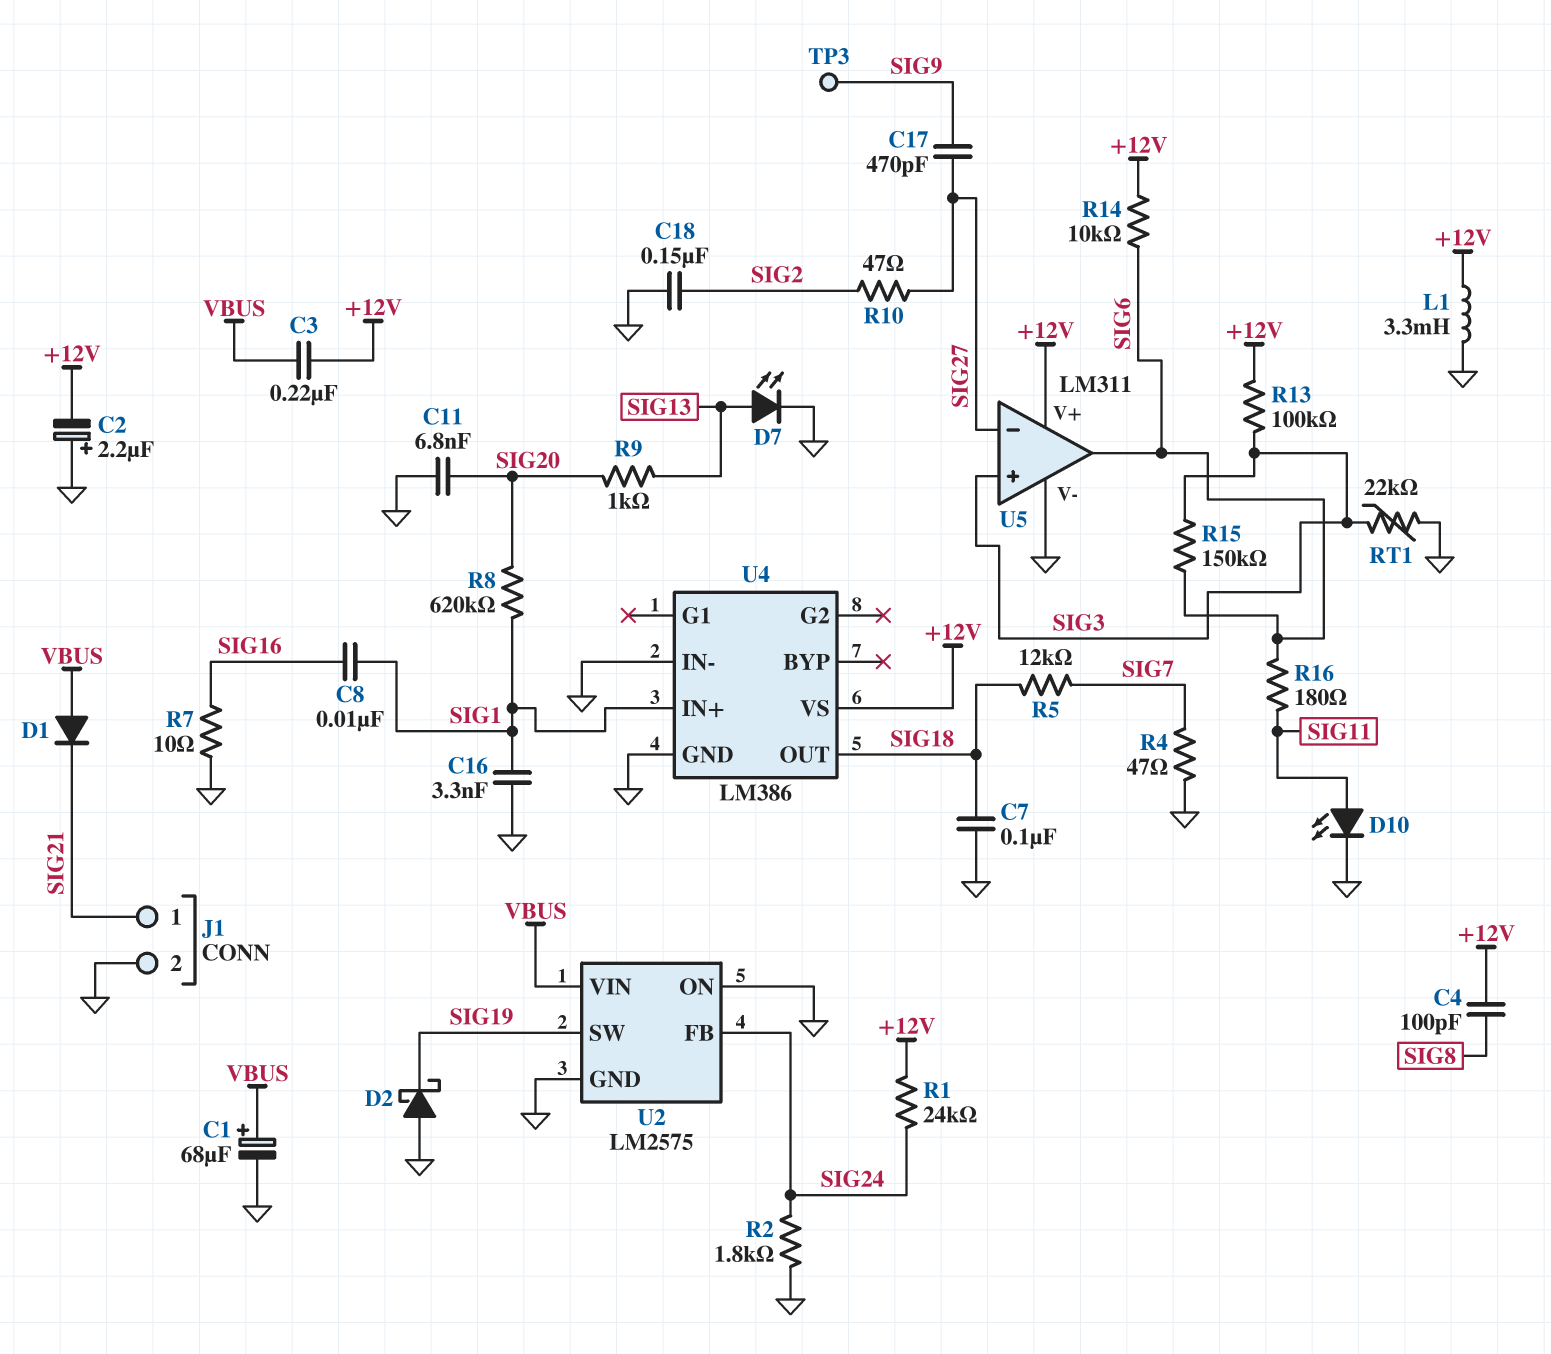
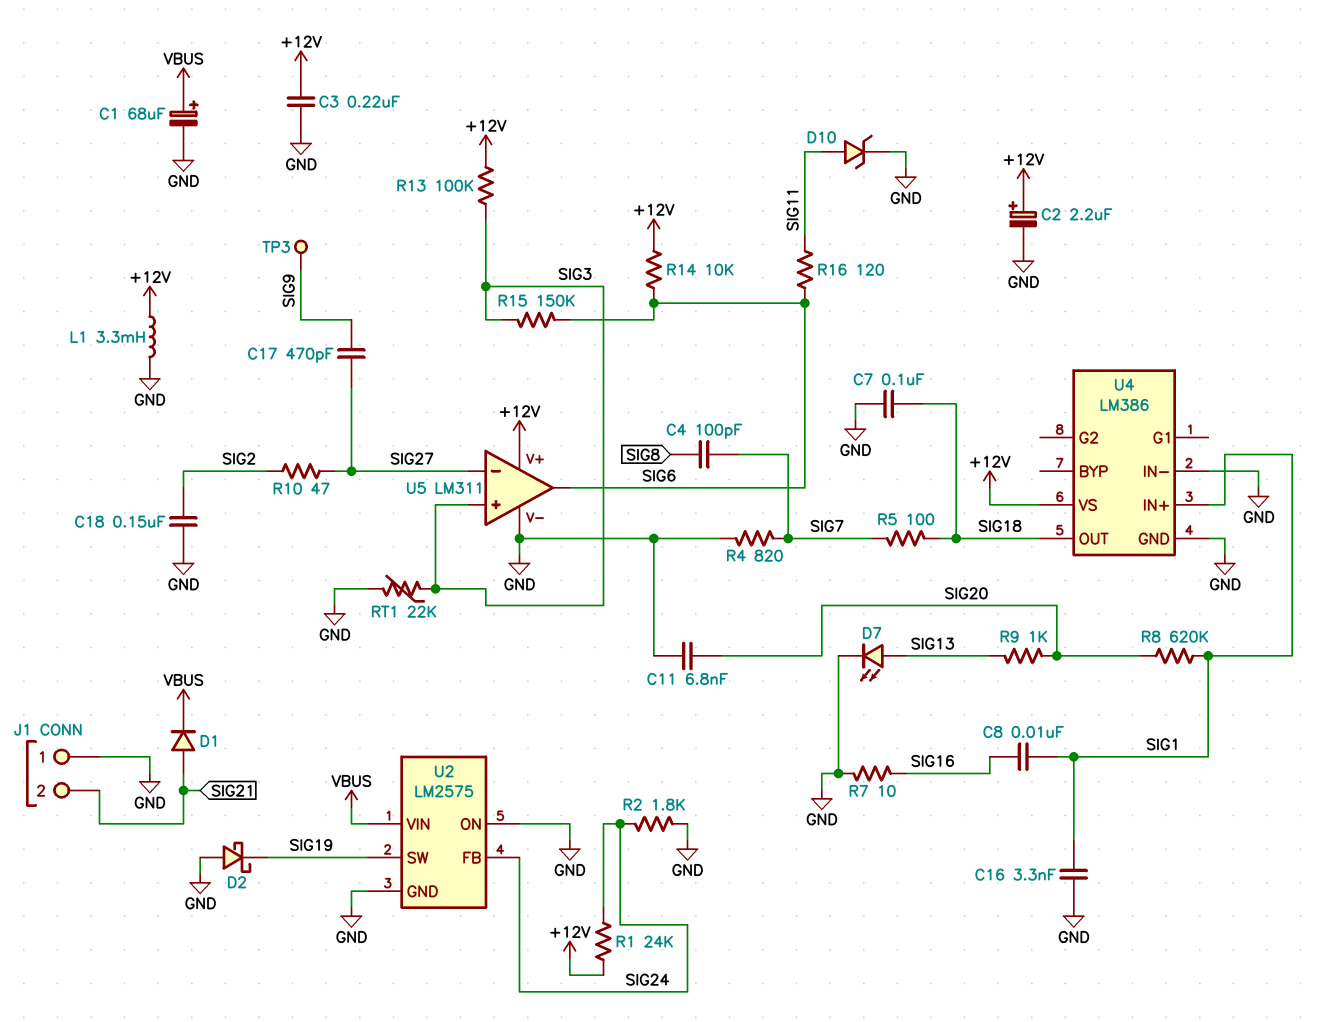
C2: 2.2uF (plus GND, minus +12V) -> 2.2uF (plus +12V, minus GND)
C3: 220nF (+12V, VBUS) -> 220nF (+12V, GND)
C4: 100pF (+12V, SIG8) -> 100pF (SIG7, SIG8)
D1: diode (A VBUS, K SIG21) -> diode (A SIG21, K VBUS)
D10: LED (A SIG11, K GND) -> zener (A SIG11, K GND)
J1 pin 1: SIG21 -> GND
J1 pin 2: GND -> SIG21
R4: 47 (GND, SIG7) -> 820 (GND, SIG7)
R5: 12k (SIG7, SIG18) -> 100 (SIG7, SIG18)
R16: 180 (SIG6, SIG11) -> 120 (SIG6, SIG11)

